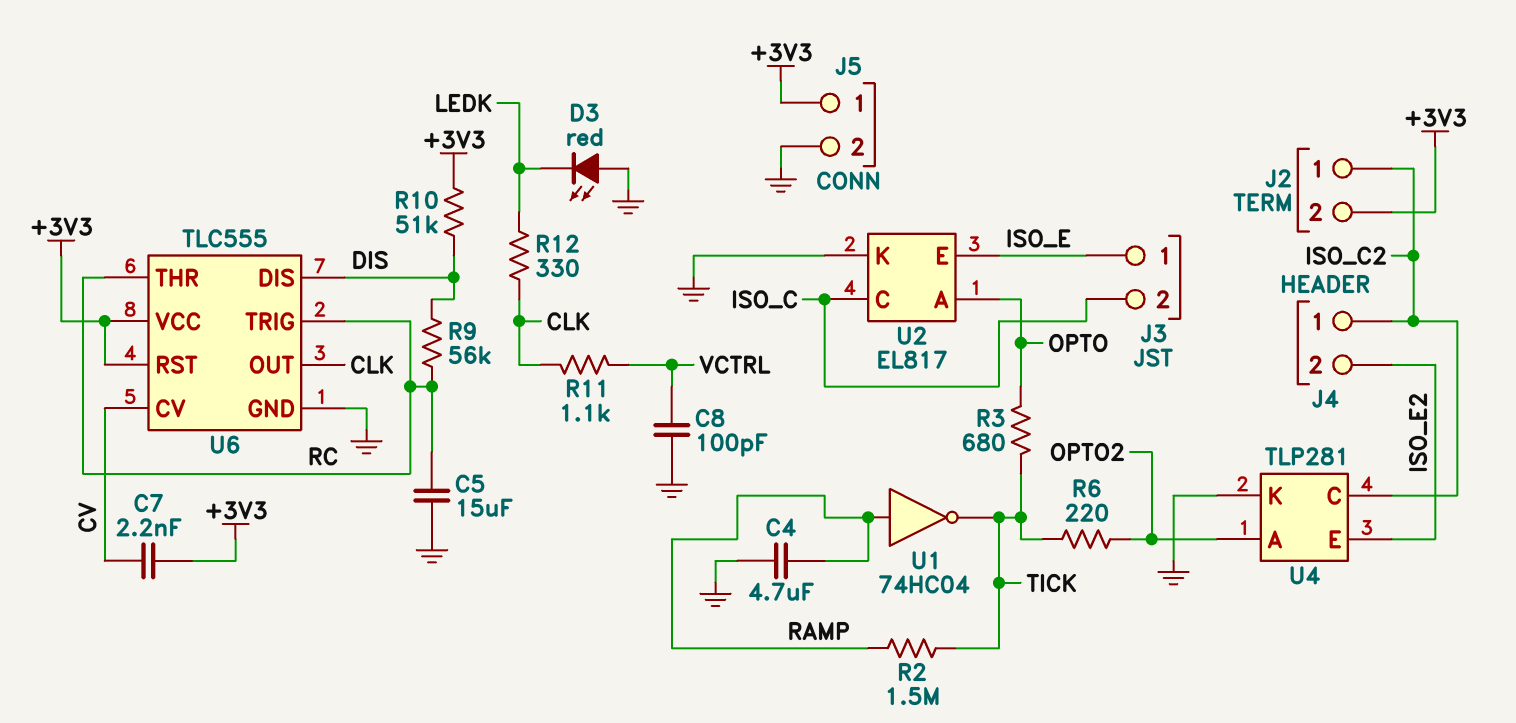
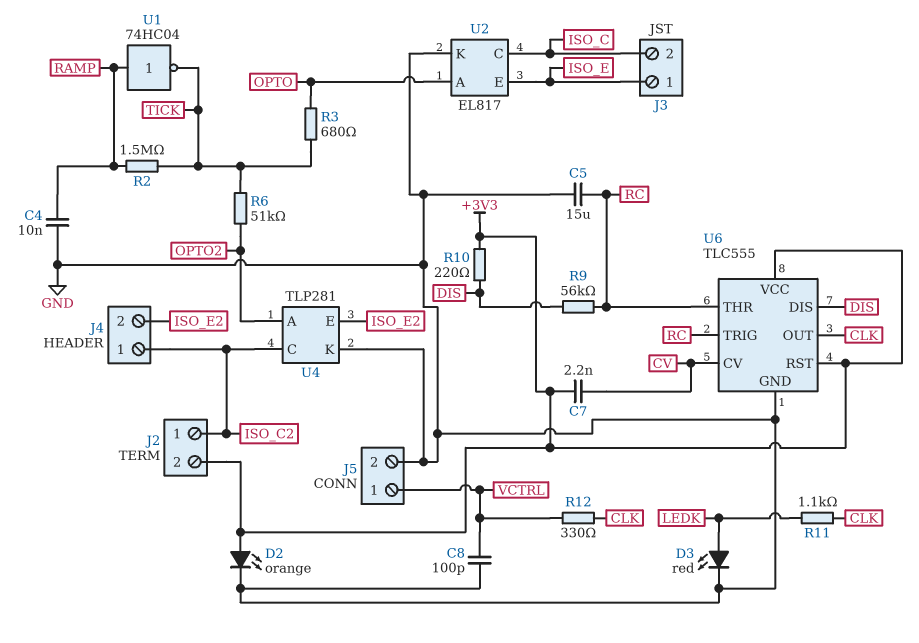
C4: 4.7uF (GND, RAMP) -> 10nF (GND, RAMP)
D2: none -> LED orange (A +3V3, K GND)
D3: LED red (A GND, K LEDK) -> LED red (A LEDK, K GND)
J5 pin 1: +3V3 -> VCTRL
R6: 220 (OPTO2, TICK) -> 51k (OPTO2, TICK)
R10: 51k (+3V3, DIS) -> 220 (+3V3, DIS)
R11: 1.1k (CLK, VCTRL) -> 1.1k (CLK, LEDK)
R12: 330 (CLK, LEDK) -> 330 (CLK, VCTRL)

